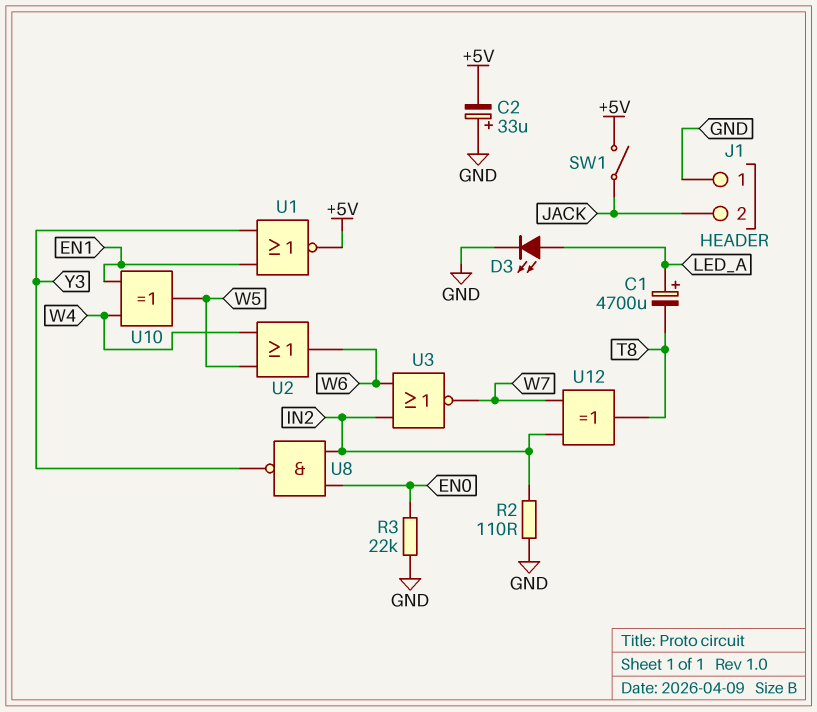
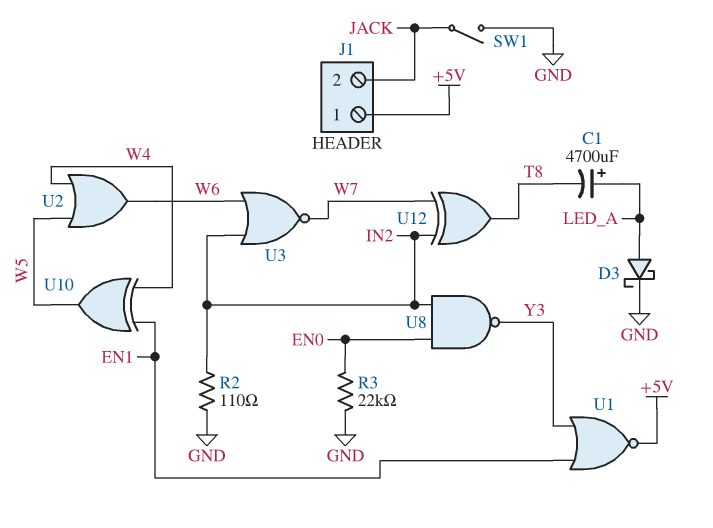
C2: 33uF (plus GND, minus +5V) -> none
D3: LED (A LED_A, K GND) -> schottky (A LED_A, K GND)
J1 pin 1: GND -> +5V
SW1: switch (+5V, JACK) -> switch (GND, JACK)

